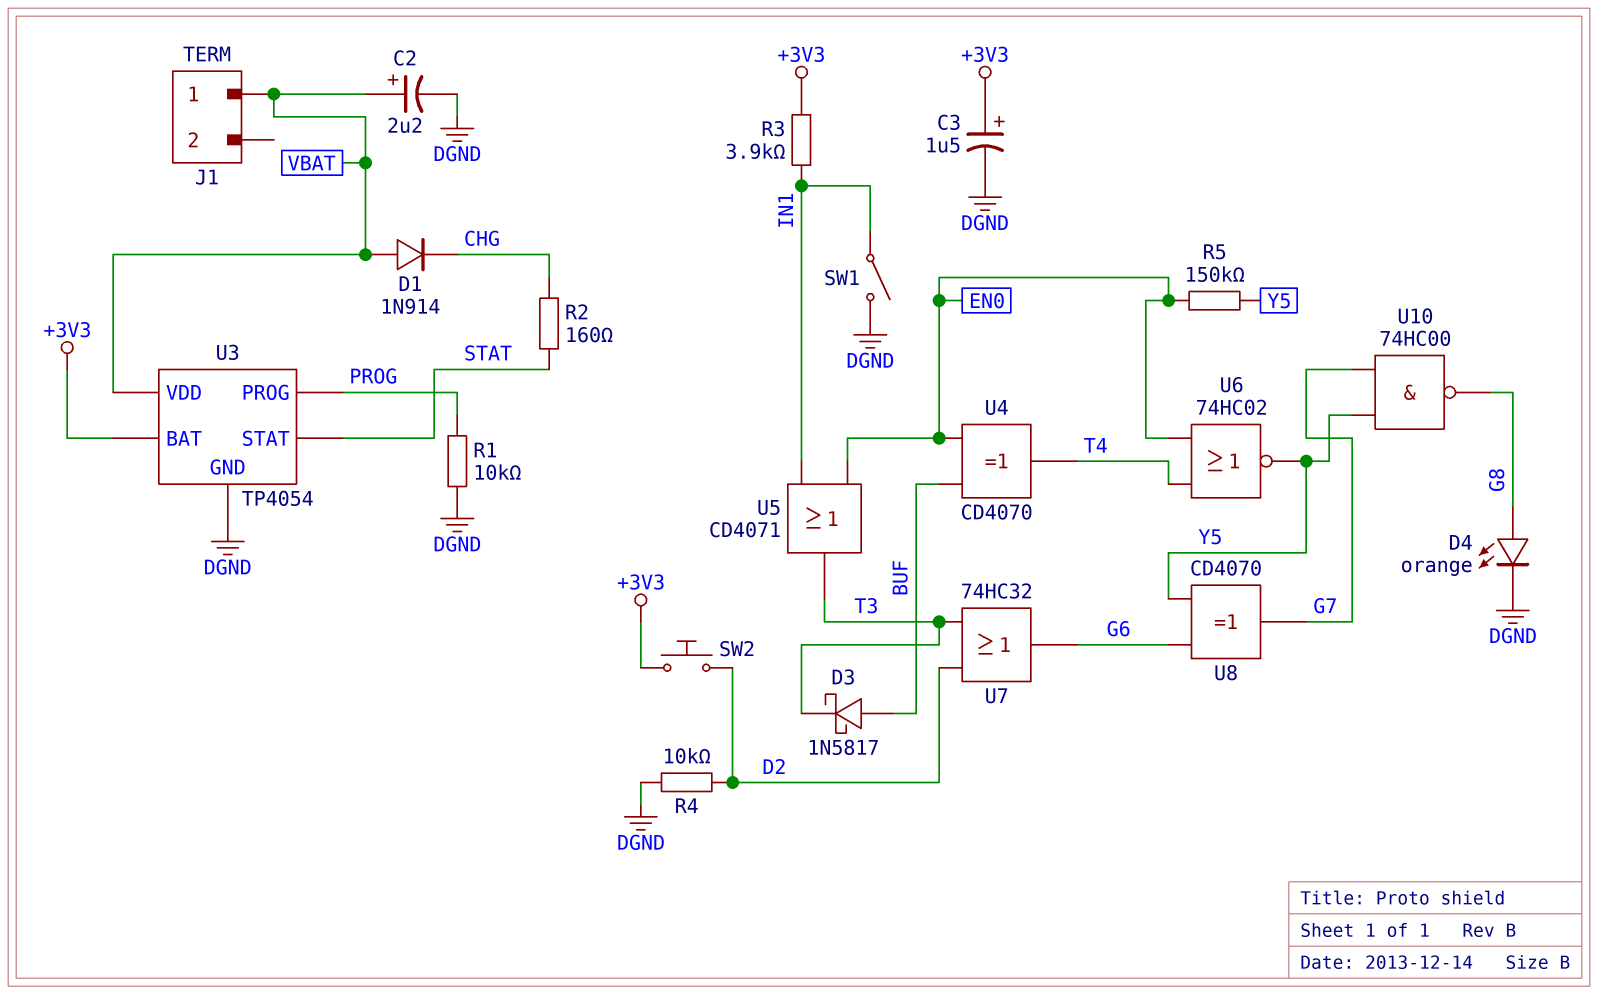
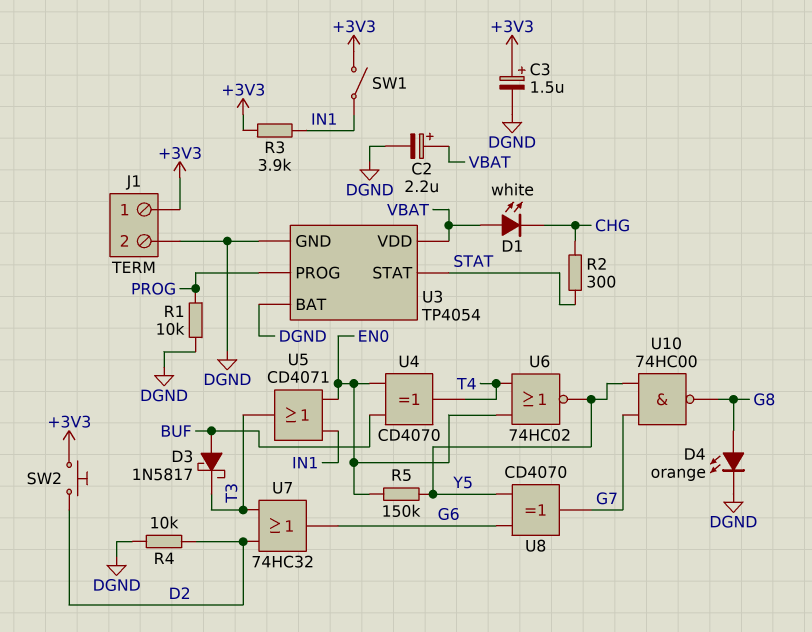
D1: diode 1N914 (A VBAT, K CHG) -> LED white (A VBAT, K CHG)
J1 pin 1: VBAT -> +3V3
J1 pin 2: none -> DGND
R2: 160 (CHG, STAT) -> 300 (CHG, STAT)
SW1: switch (DGND, IN1) -> switch (+3V3, IN1)
U3 pin BAT: +3V3 -> DGND

